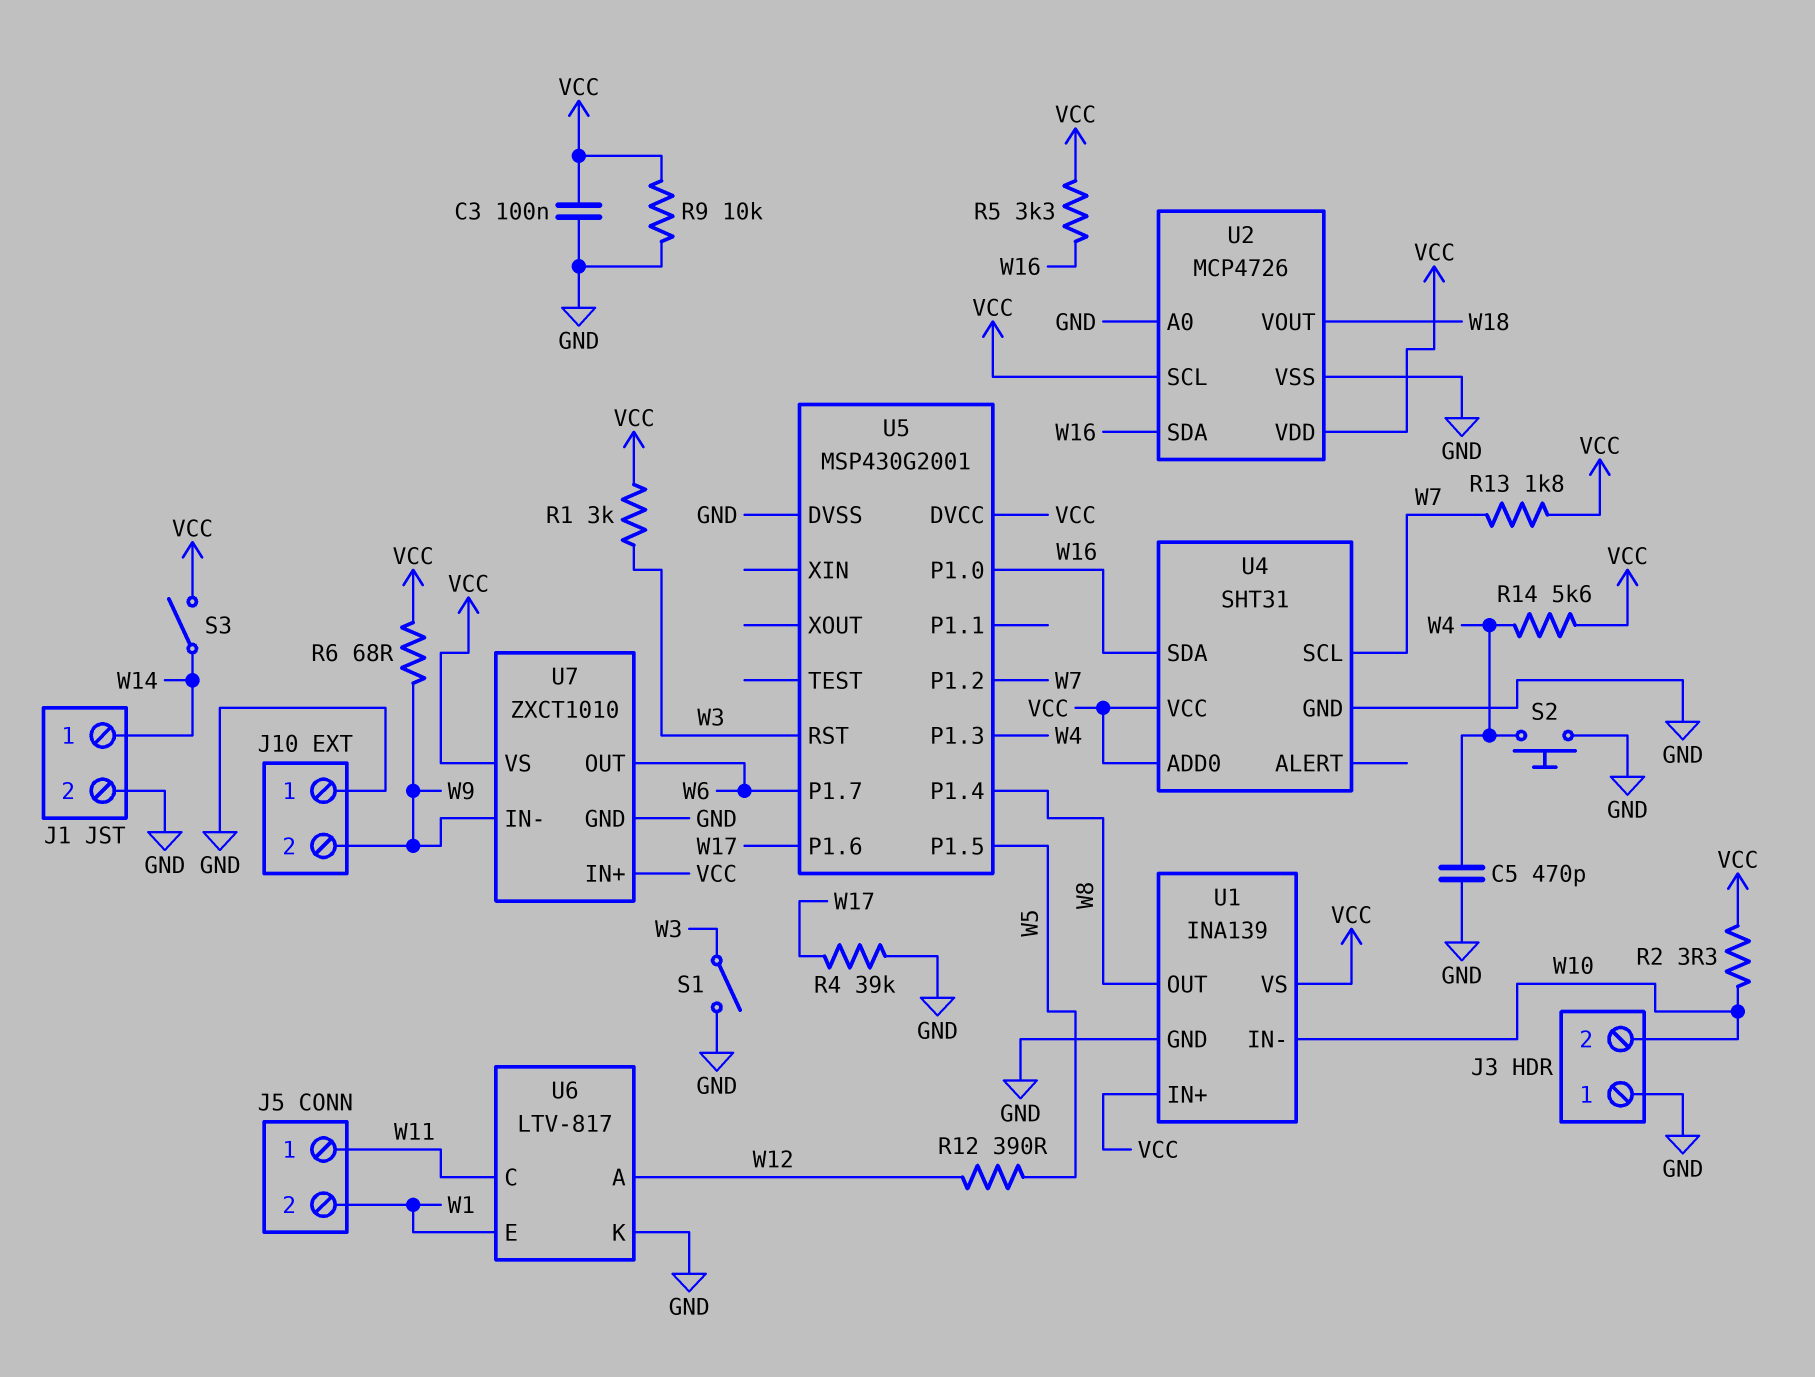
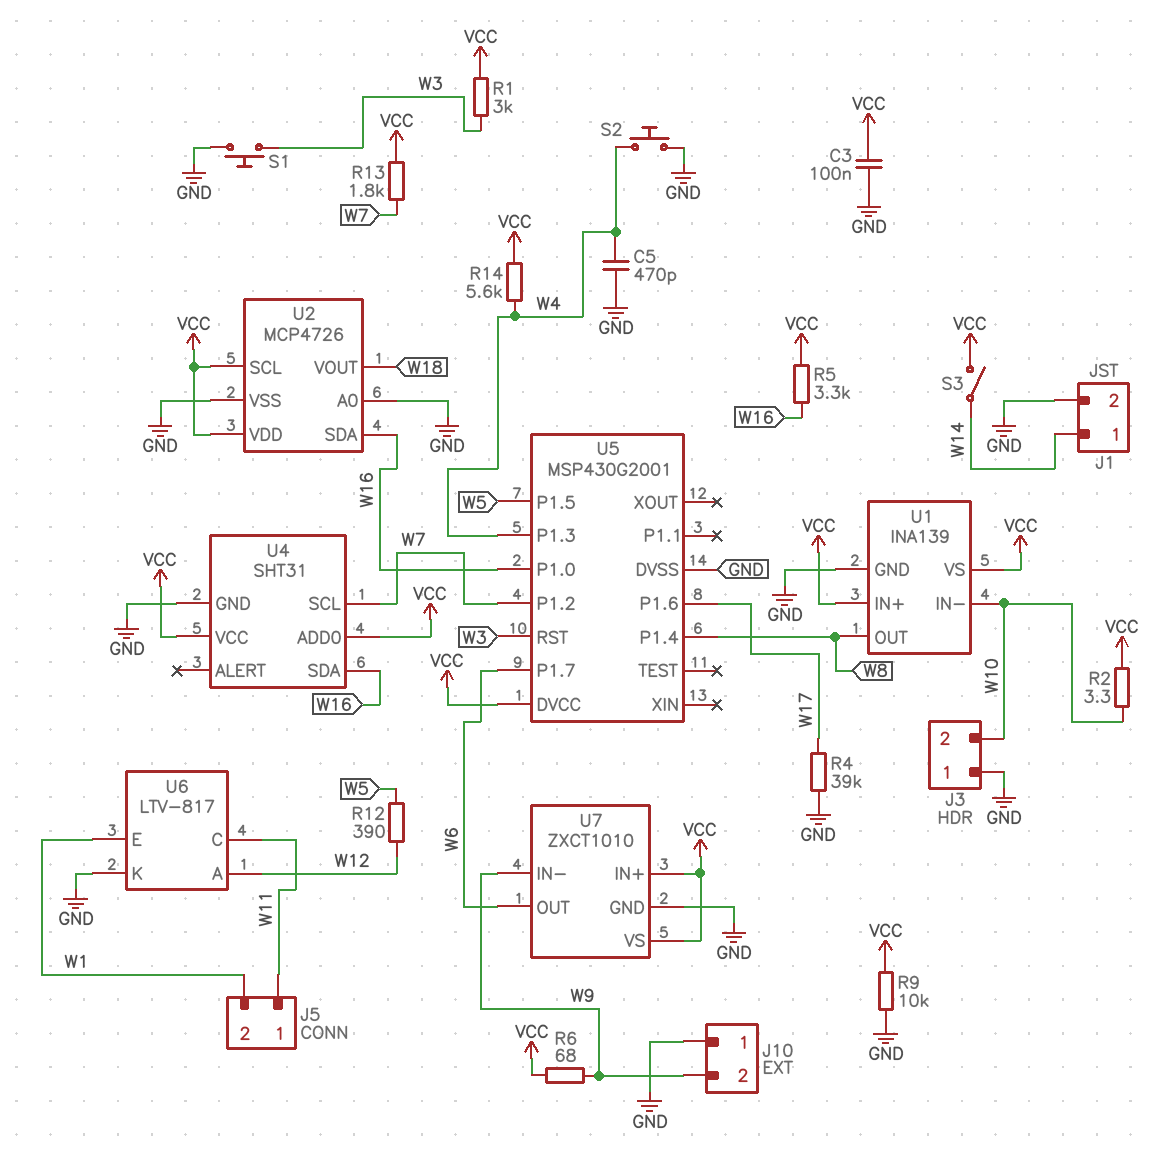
S1: switch (GND, W3) -> button (GND, W3)

